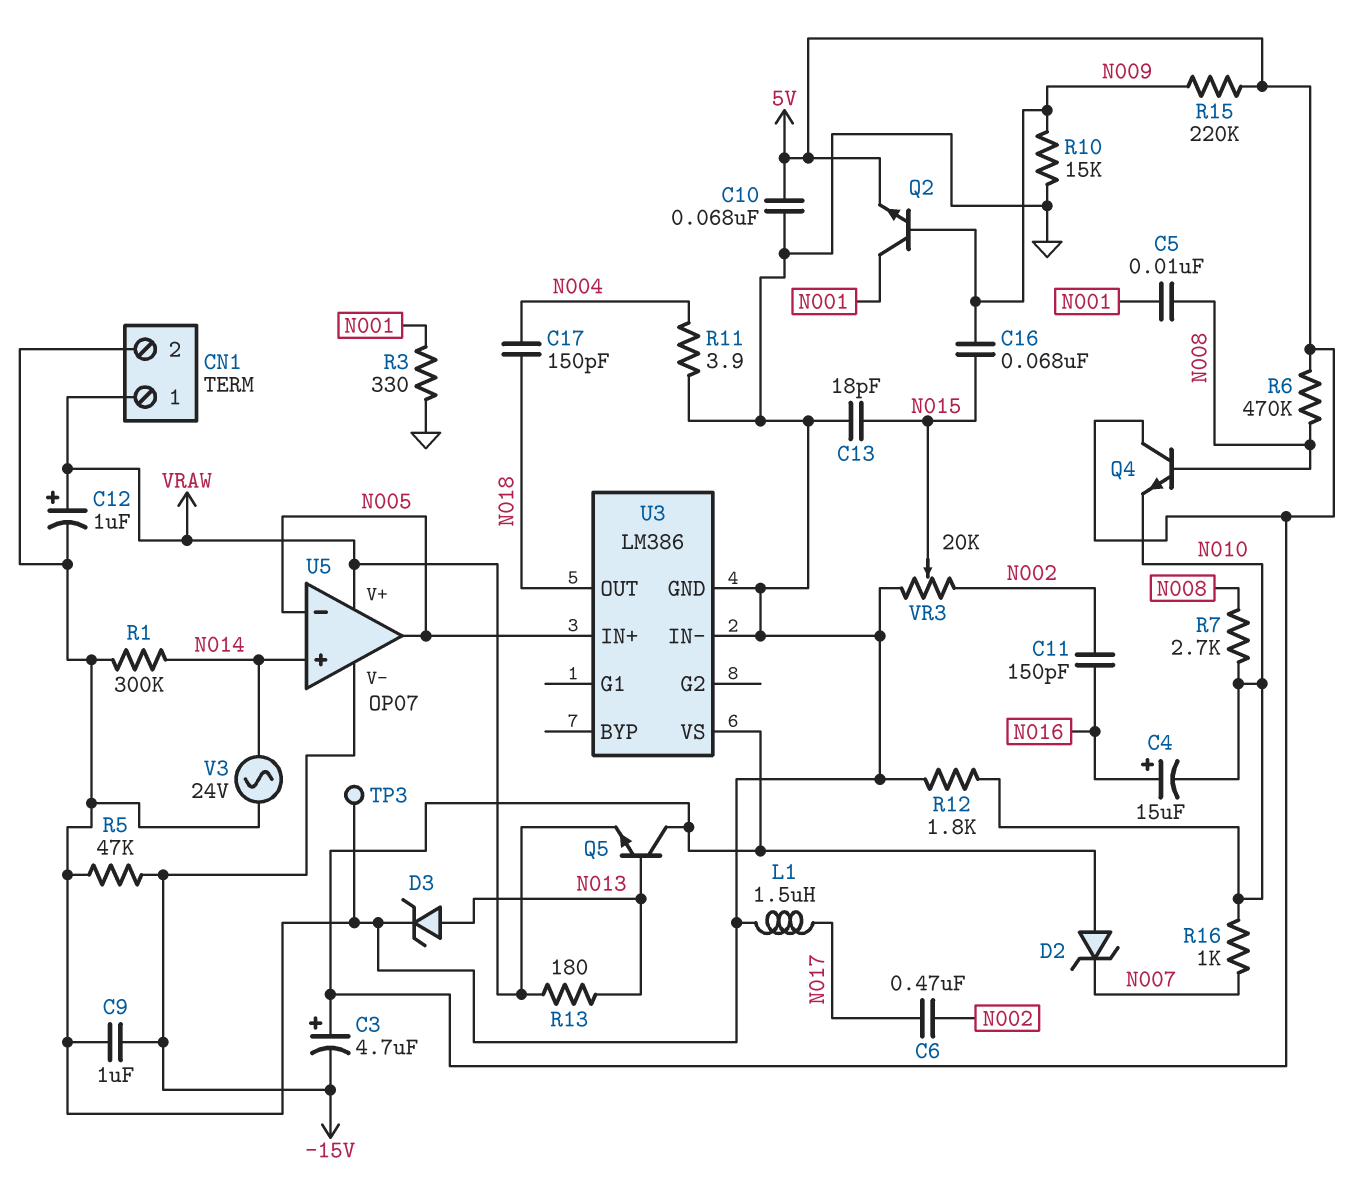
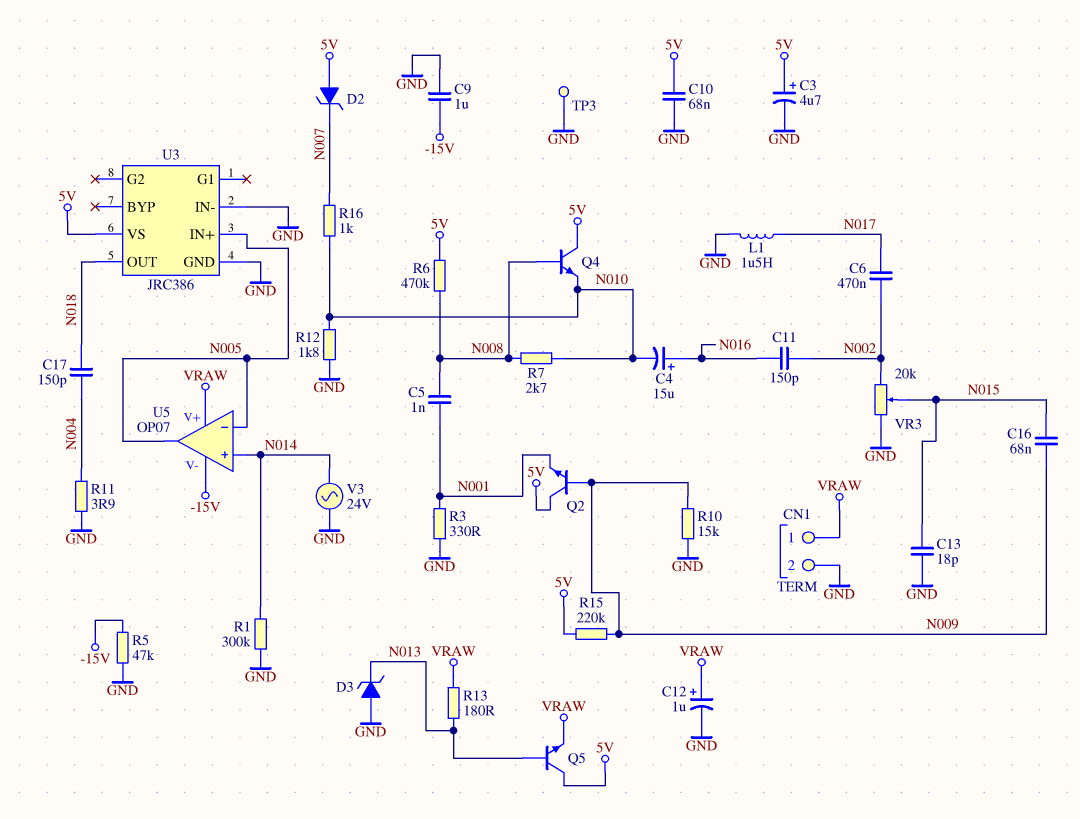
C3: 4.7uF (plus 5V, minus -15V) -> 4.7uF (plus 5V, minus GND)
C5: 10nF (N001, N008) -> 1nF (N001, N008)
D3: zener (A N013, K GND) -> zener (A GND, K N013)
Q2: NPN (B N009, C N001, E 5V) -> NPN (B N009, C 5V, E N001)
U3: LM386 -> JRC386

